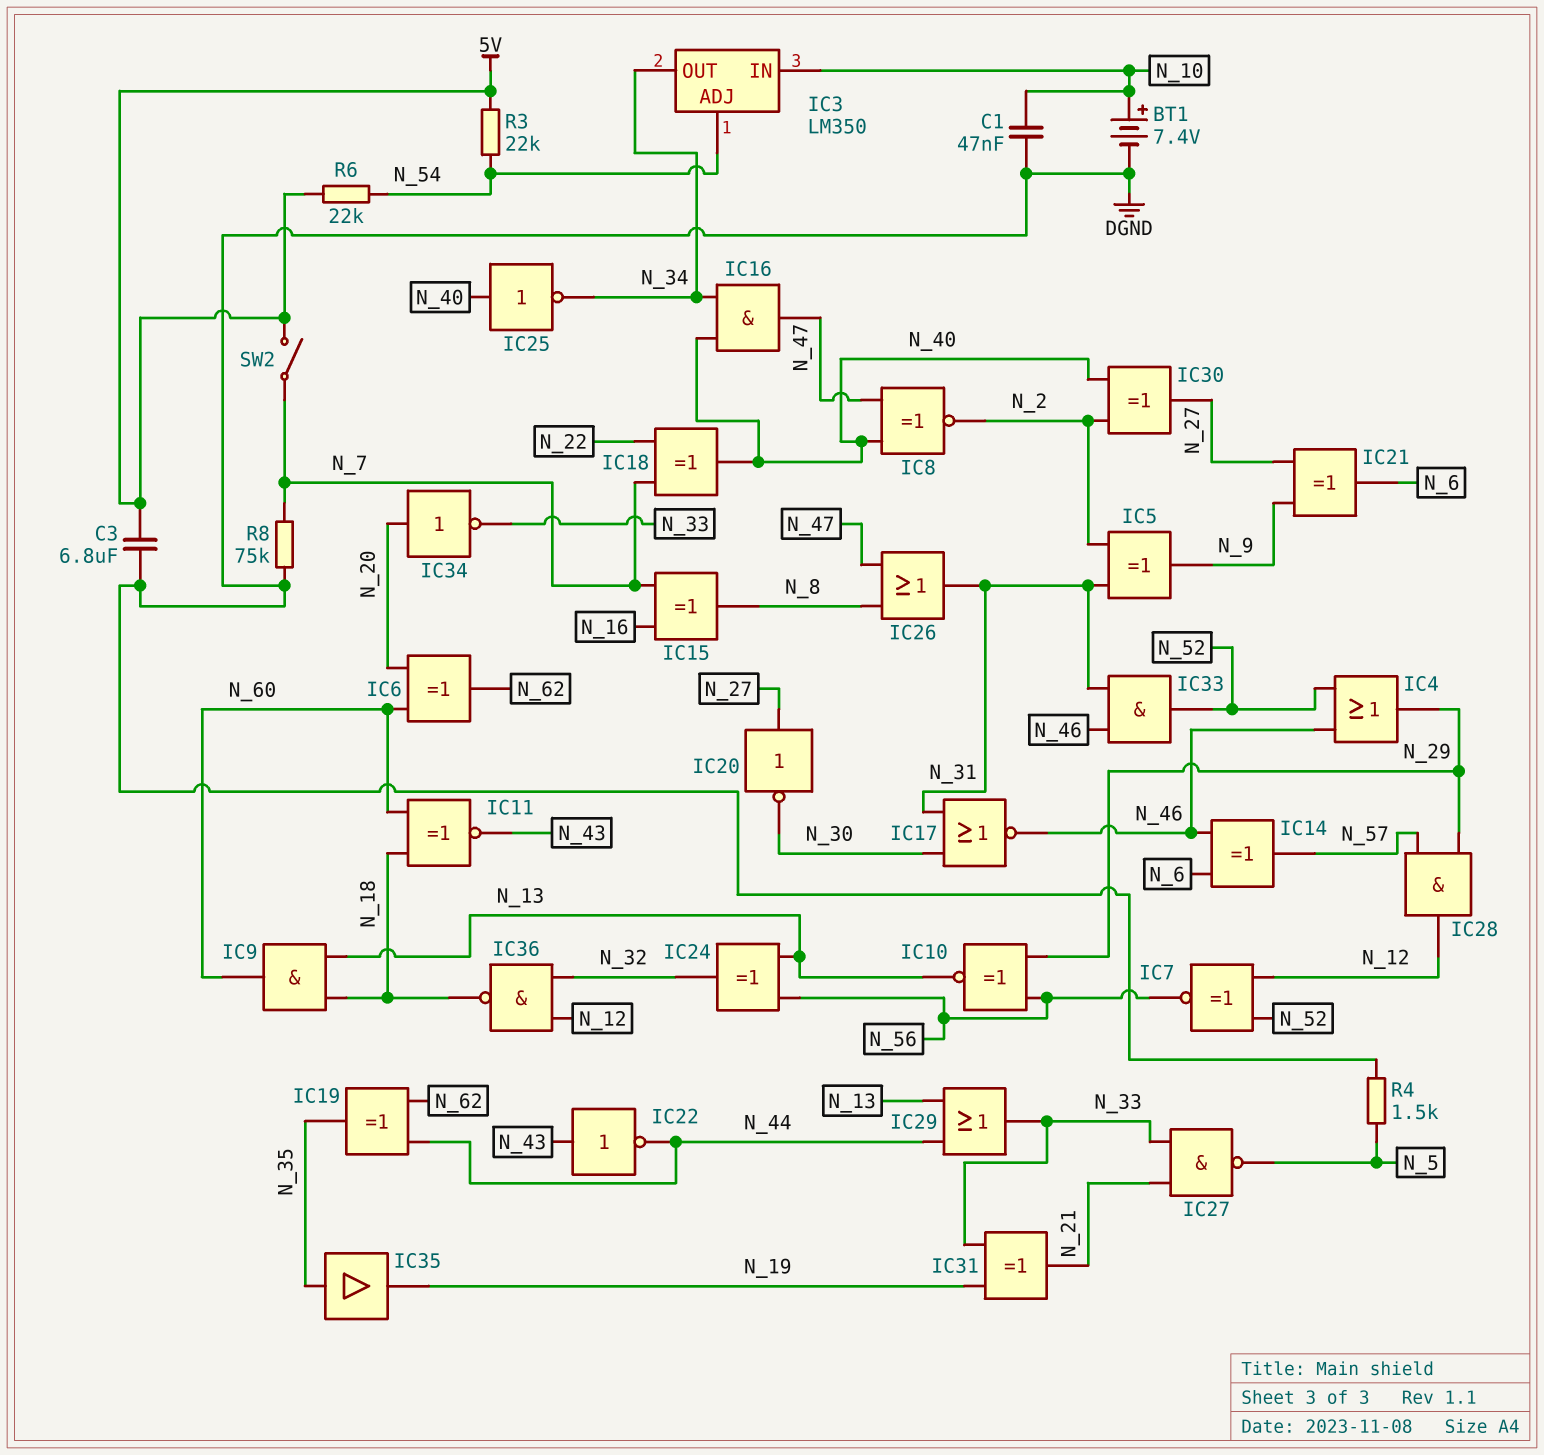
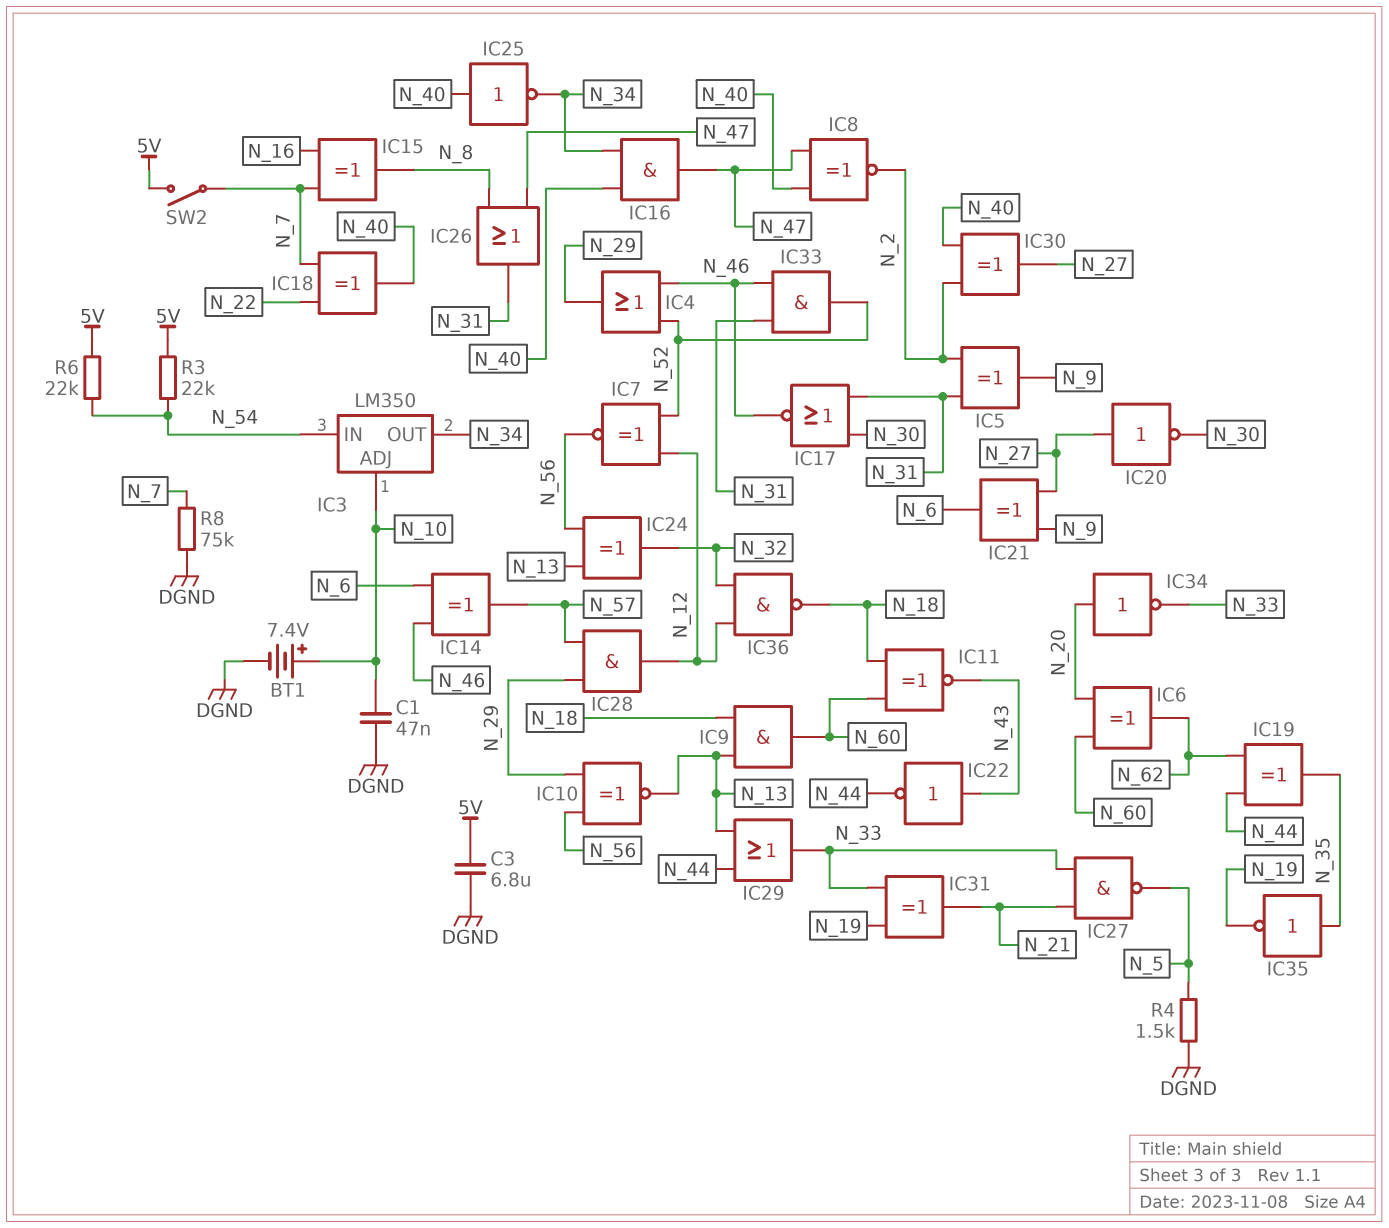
IC3 pin ADJ: N_54 -> N_10
IC3 pin IN: N_10 -> N_54
IC35: buffer (in N_35, out N_19) -> NOT (in N_35, out N_19)

